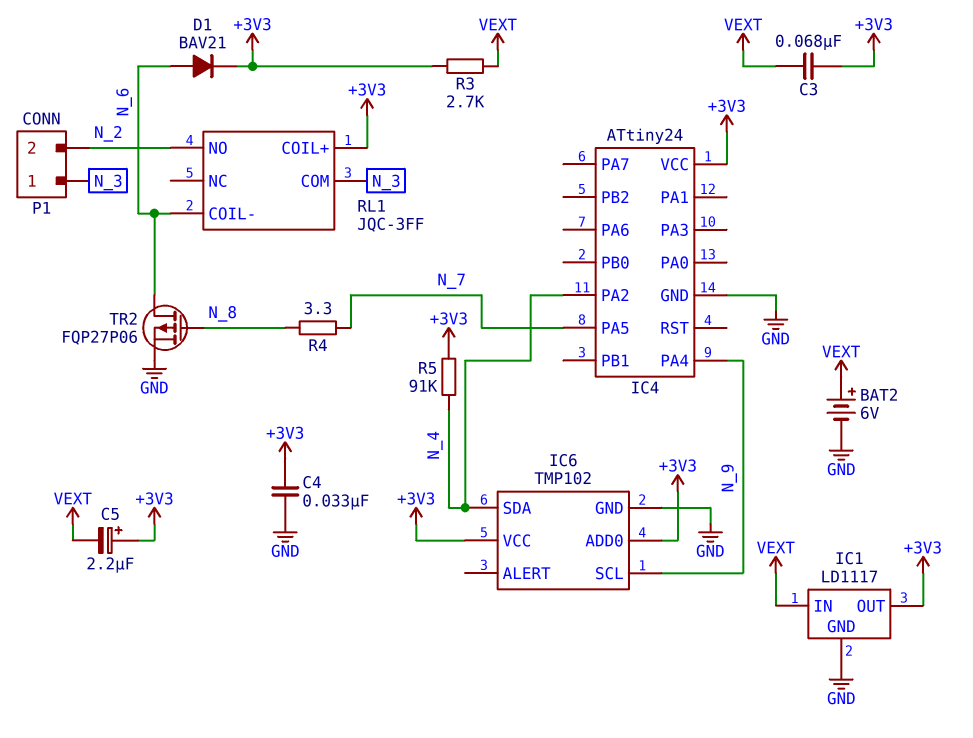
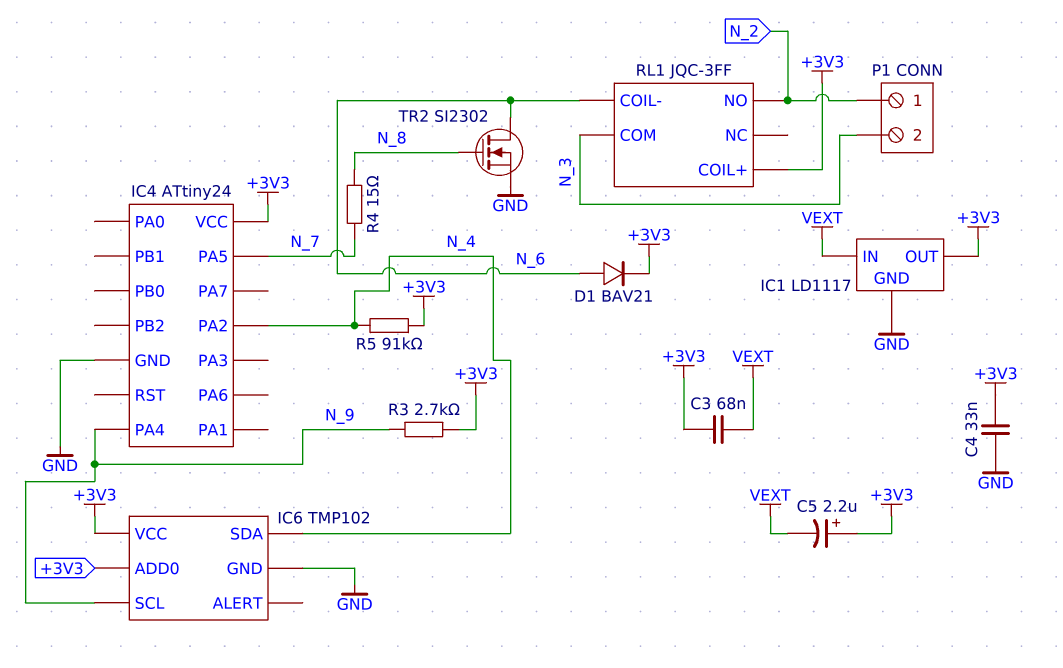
BAT2: 6V (plus VEXT, minus GND) -> none
P1 pin 1: N_3 -> N_2
P1 pin 2: N_2 -> N_3
R3: 2.7k (+3V3, VEXT) -> 2.7k (+3V3, N_9)
R4: 3.3 (N_7, N_8) -> 15 (N_7, N_8)
TR2: PMOS FQP27P06 (G N_8, D N_6, S GND) -> NMOS SI2302 (G N_8, D N_6, S GND)

